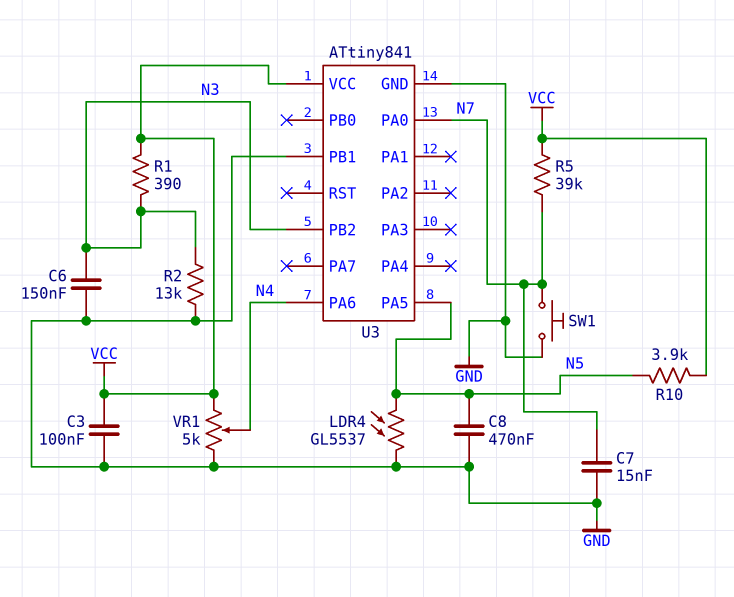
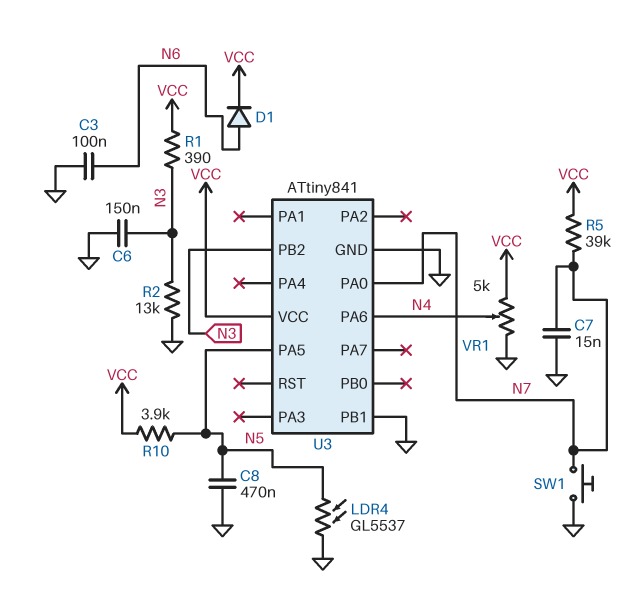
C3: 100nF (GND, VCC) -> 100nF (GND, N6)
D1: none -> diode (A N6, K VCC)

